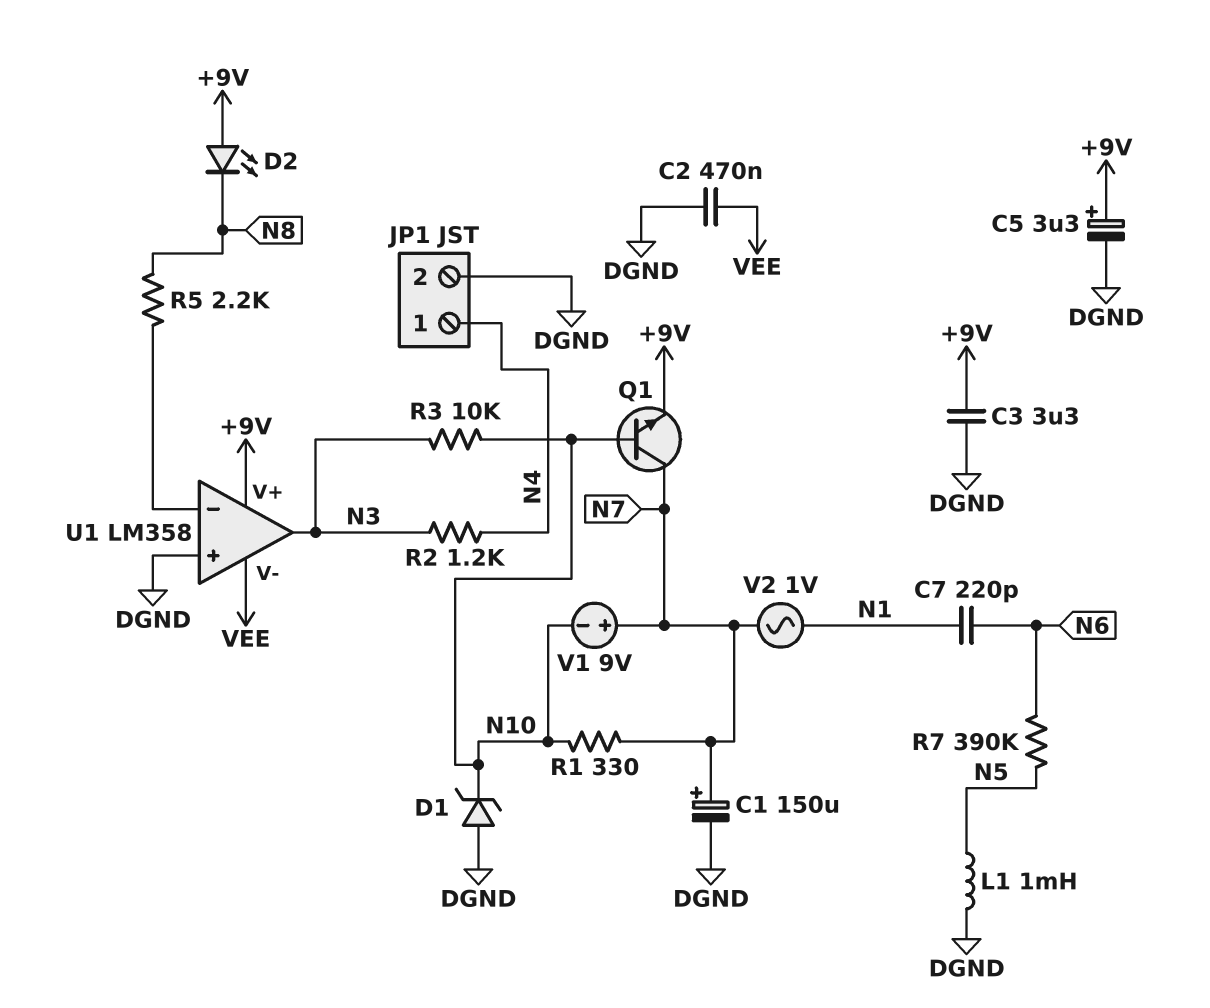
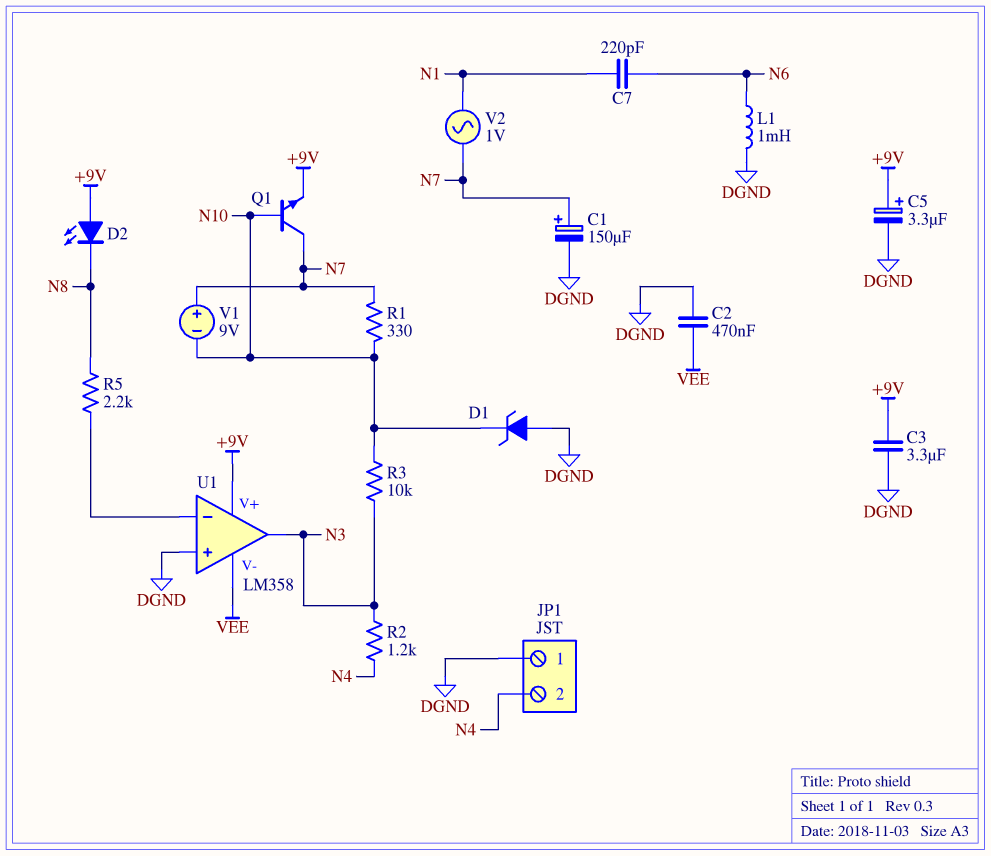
JP1 pin 1: N4 -> DGND
JP1 pin 2: DGND -> N4
L1: 1mH (DGND, N5) -> 1mH (DGND, N6)
R7: 390k (N5, N6) -> none

